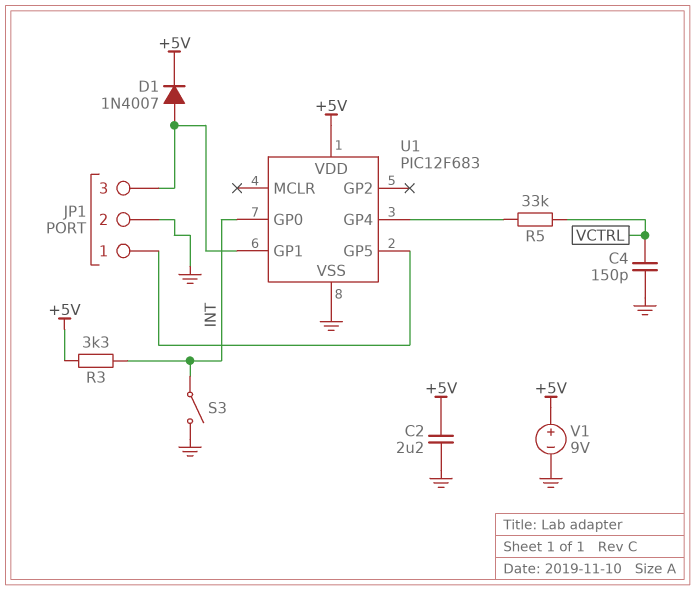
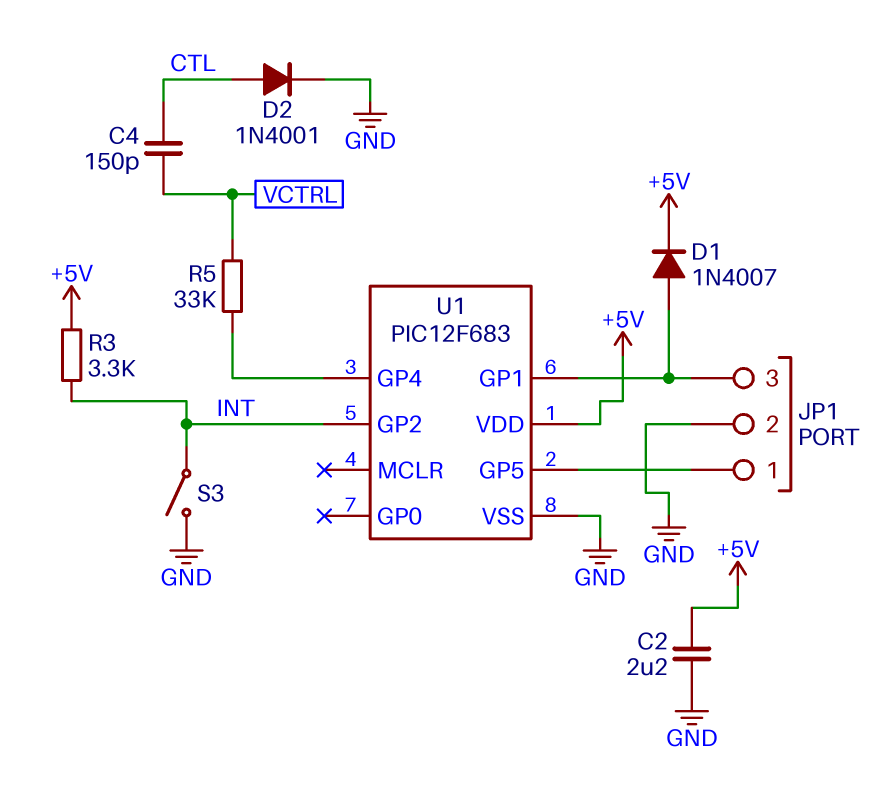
C4: 150pF (GND, VCTRL) -> 150pF (CTL, VCTRL)
D2: none -> diode 1N4001 (A CTL, K GND)
U1 pin GP0: INT -> none
U1 pin GP2: none -> INT
V1: 9V (plus +5V, minus GND) -> none

